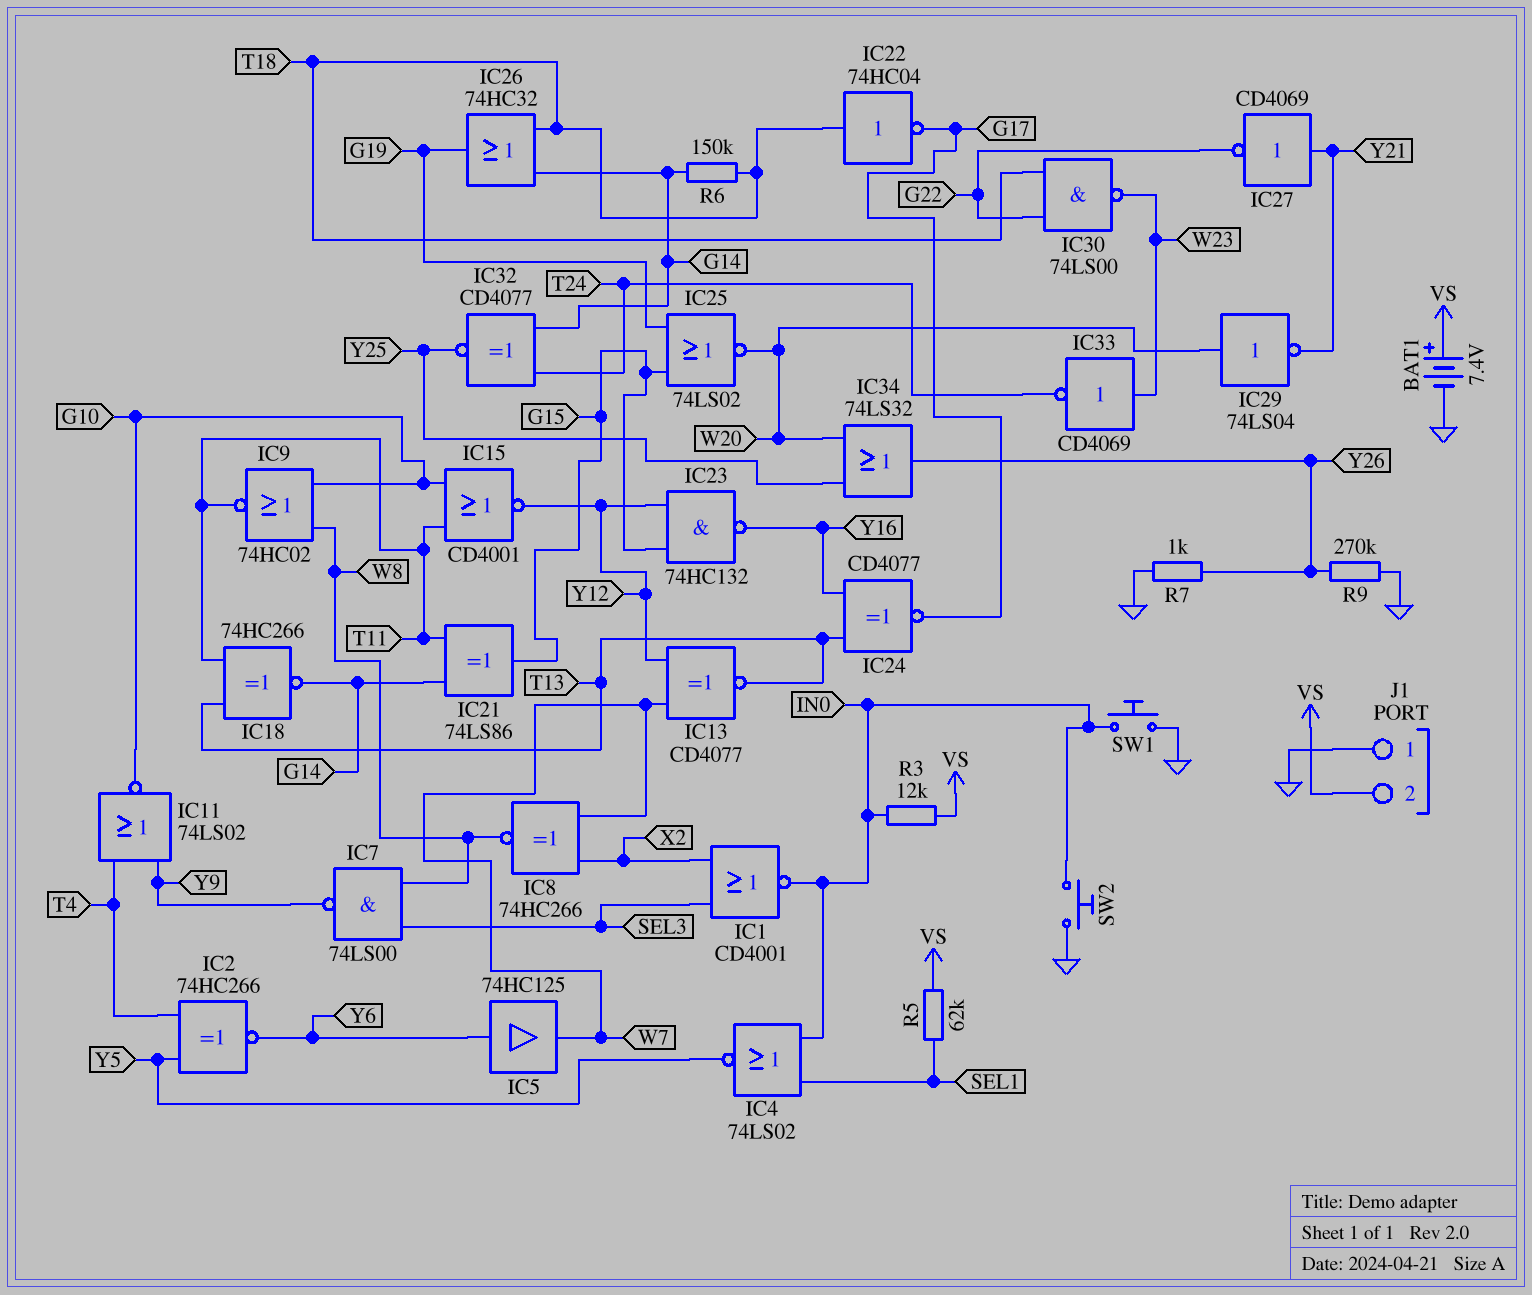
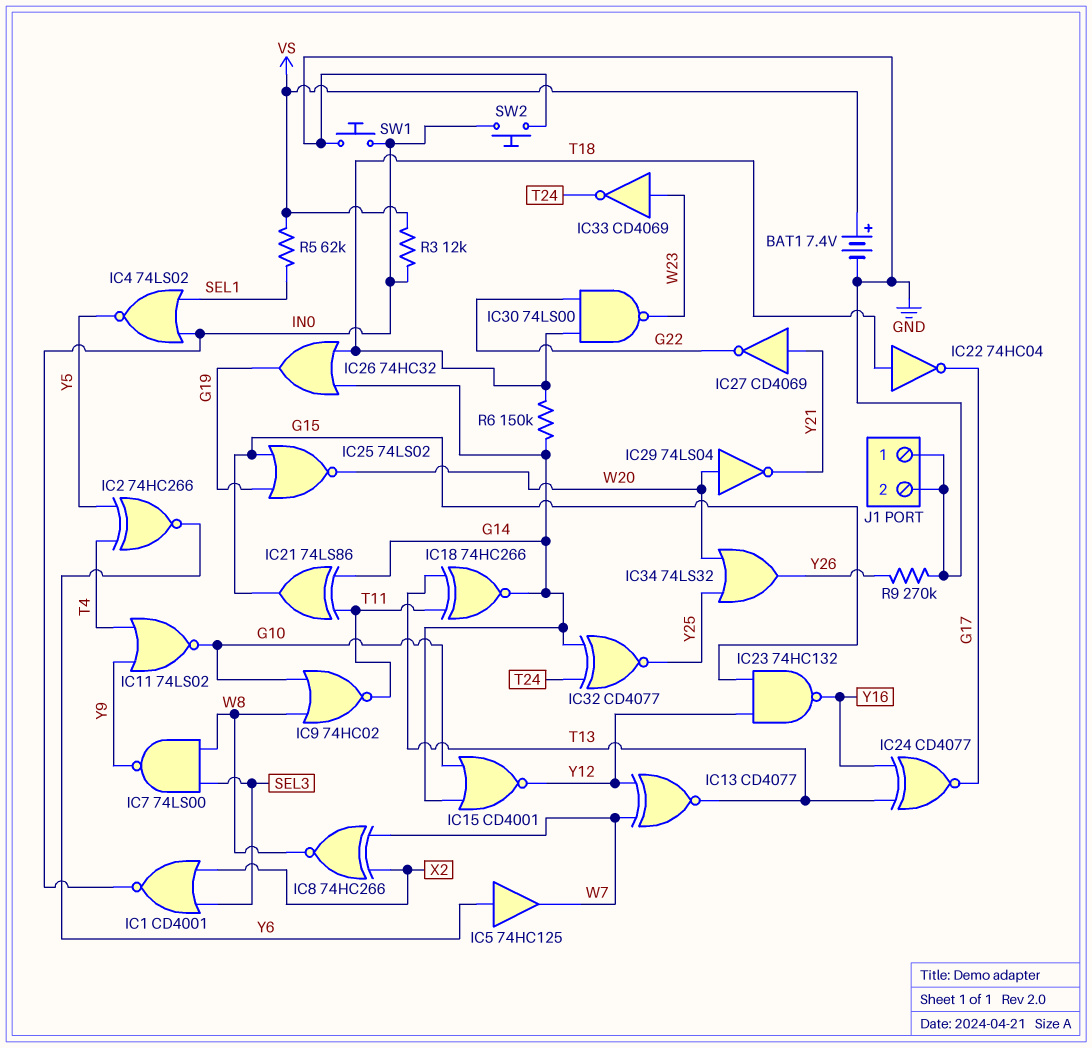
IC15: NOR CD4001 (in G10, in T11, out Y12) -> NOR CD4001 (in G10, in G14, out Y12)
J1 pin 2: VS -> GND
R7: 1k (GND, Y26) -> none

